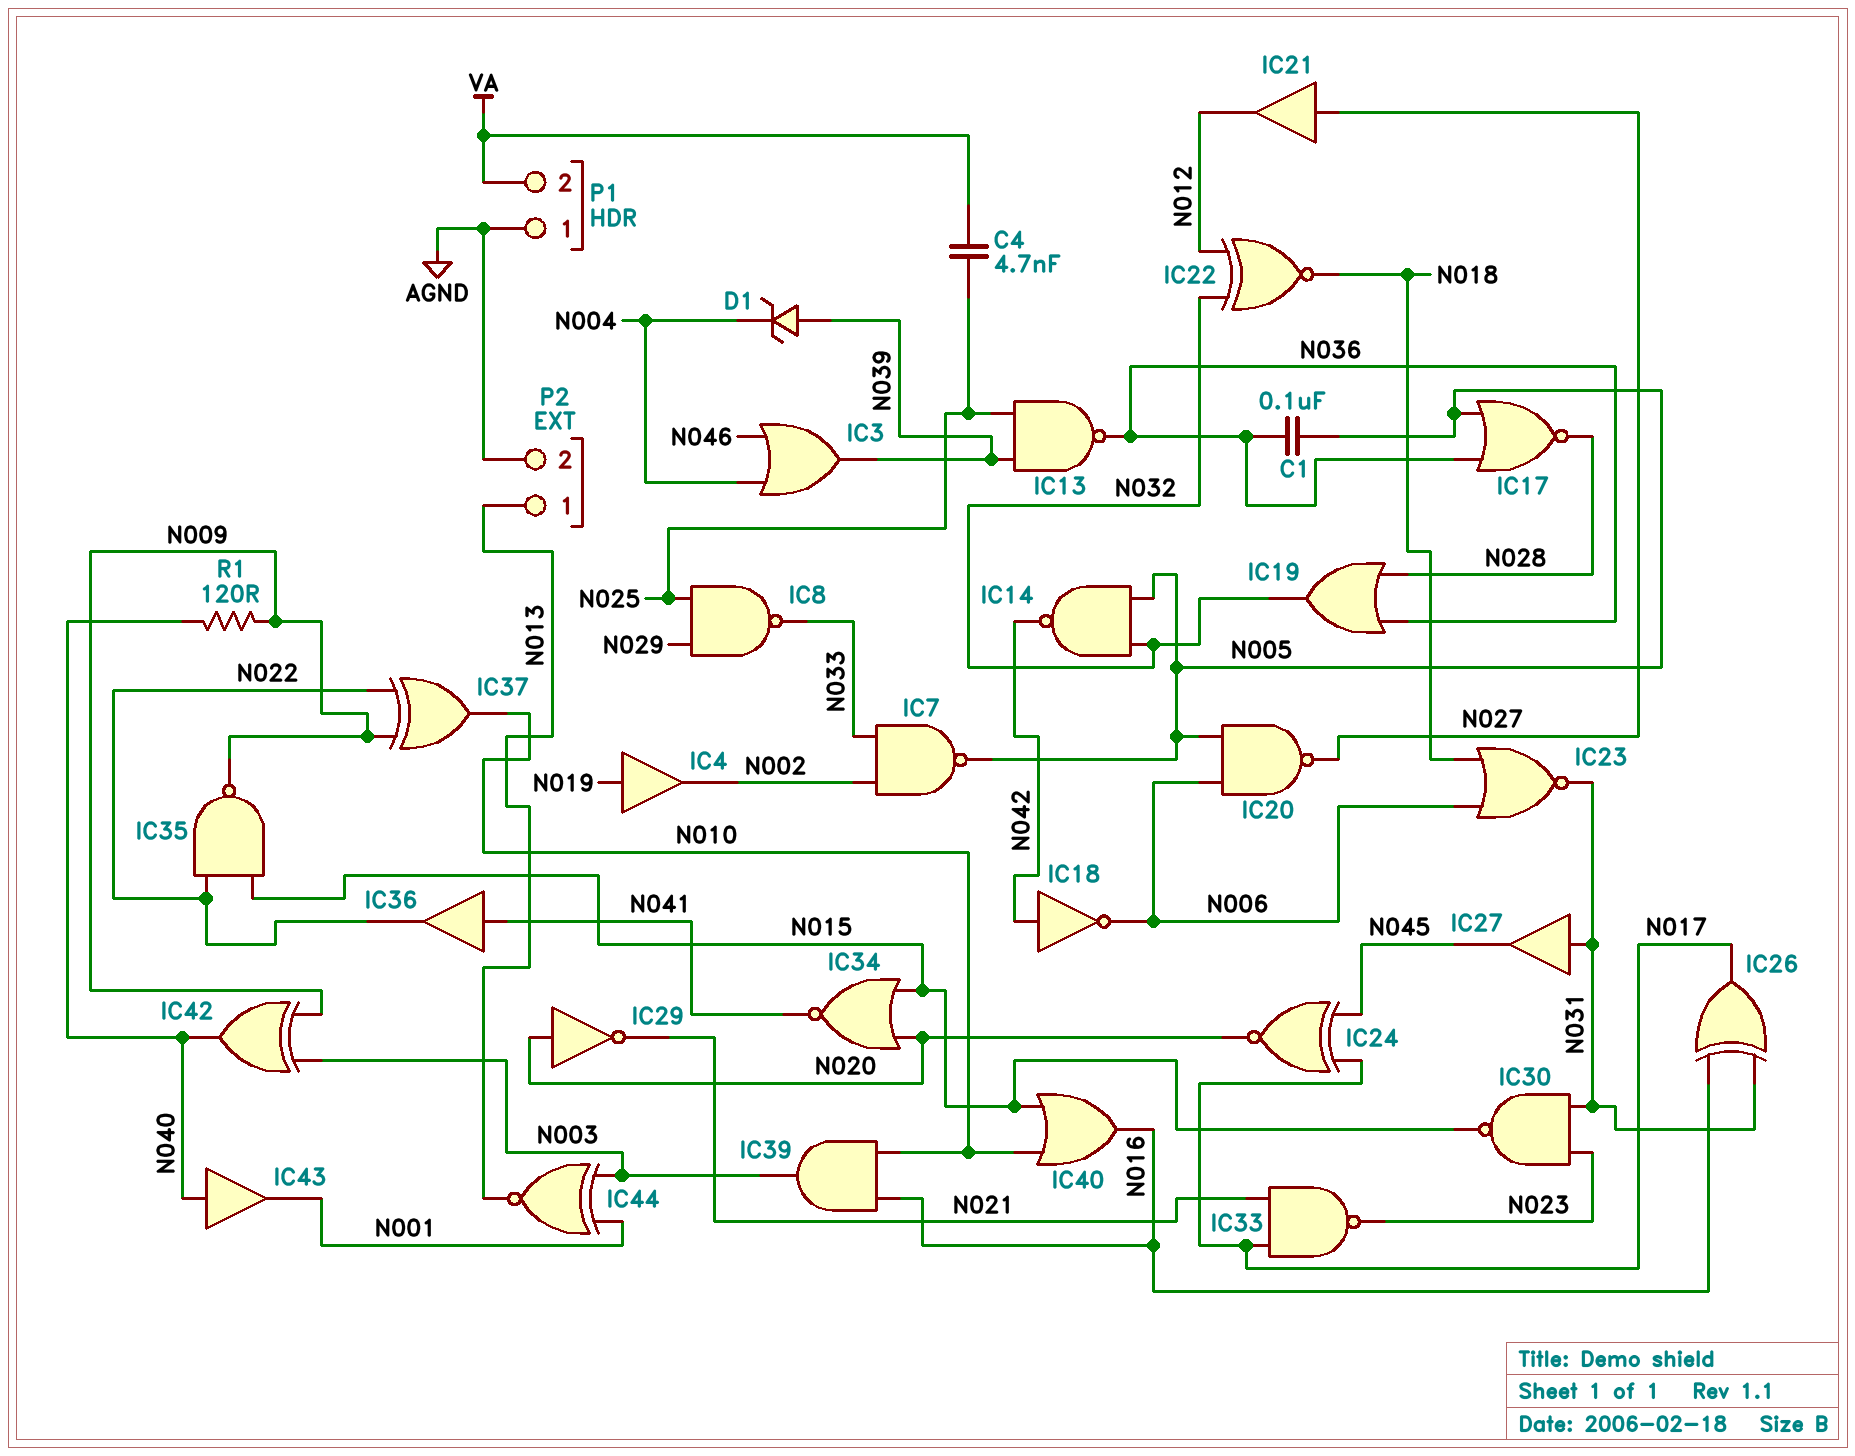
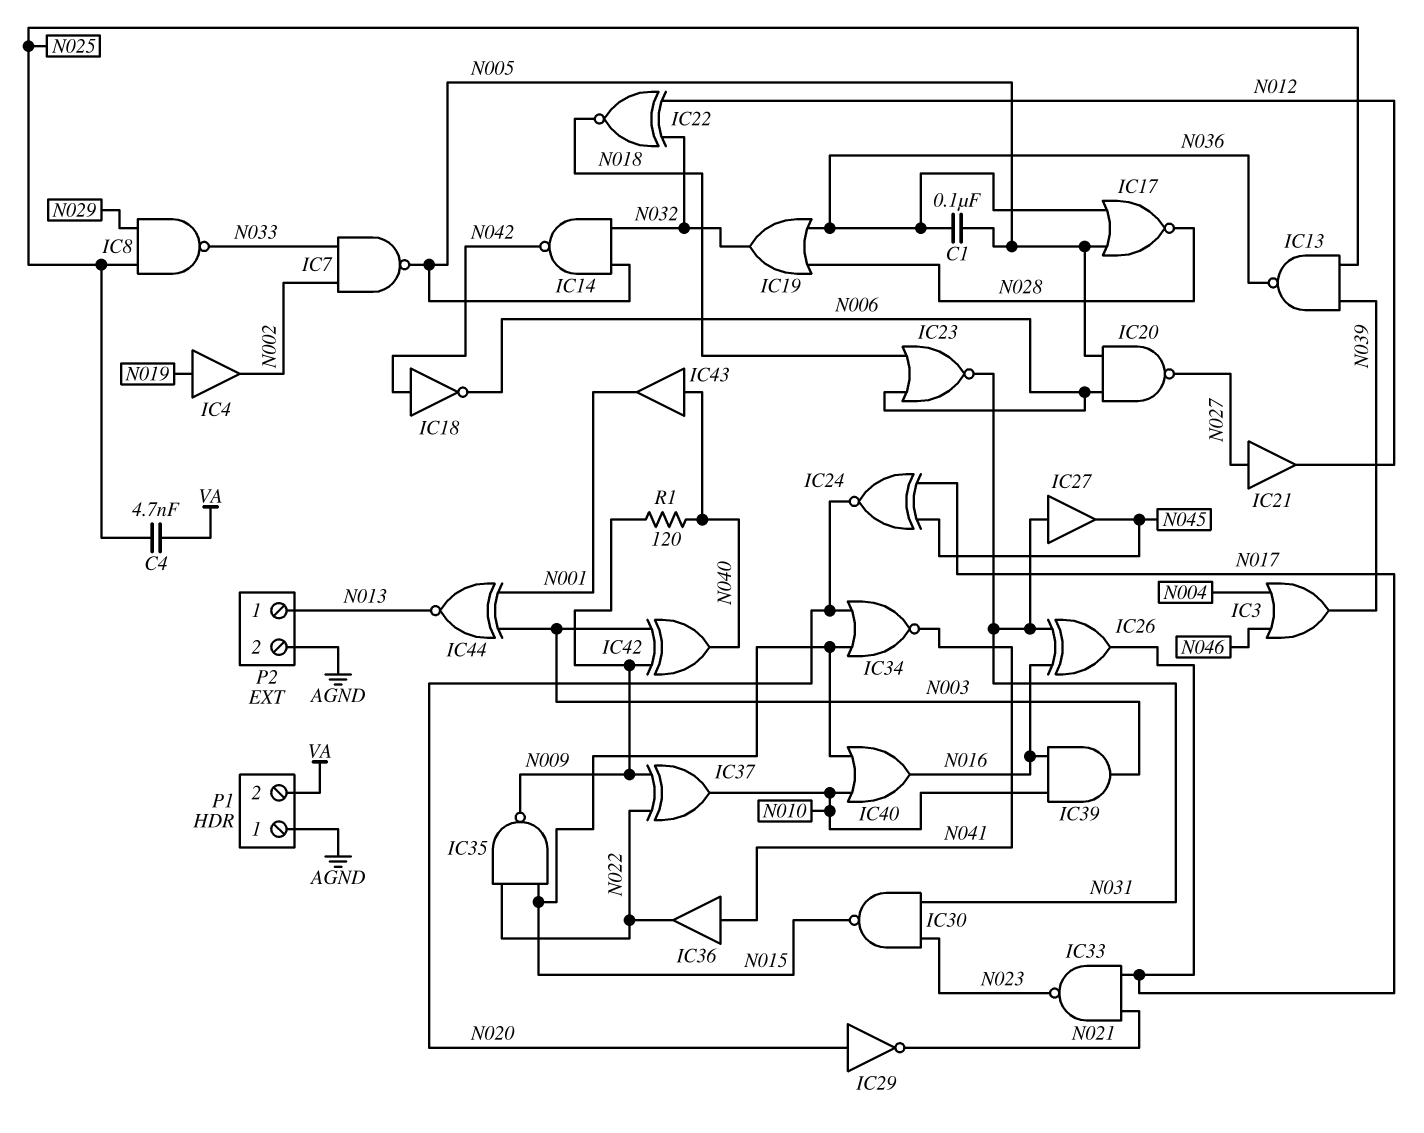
D1: zener (A N039, K N004) -> none

